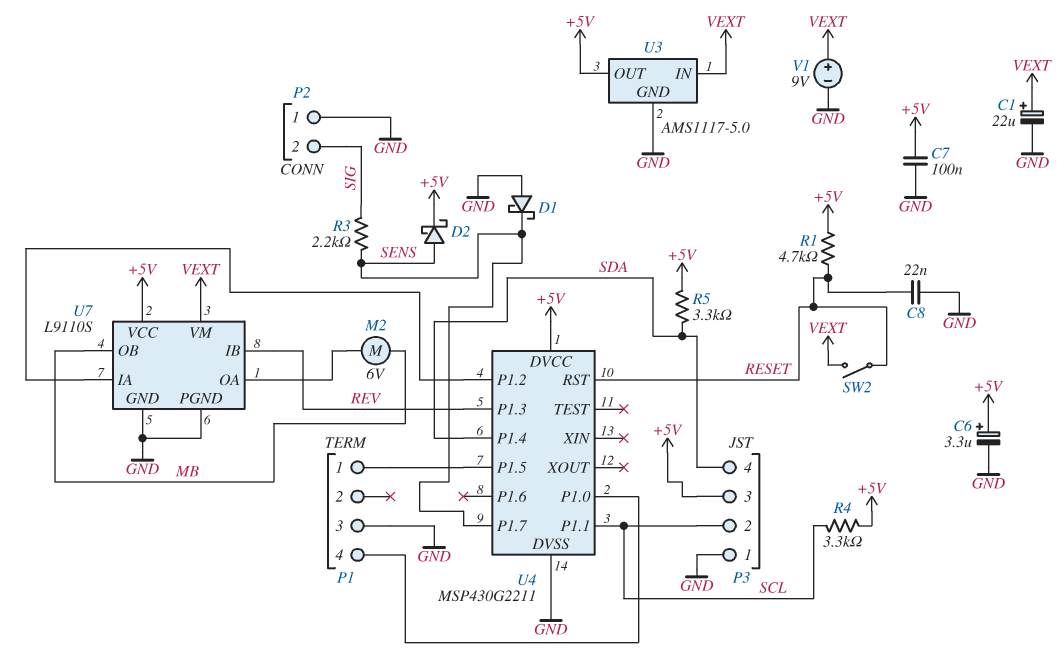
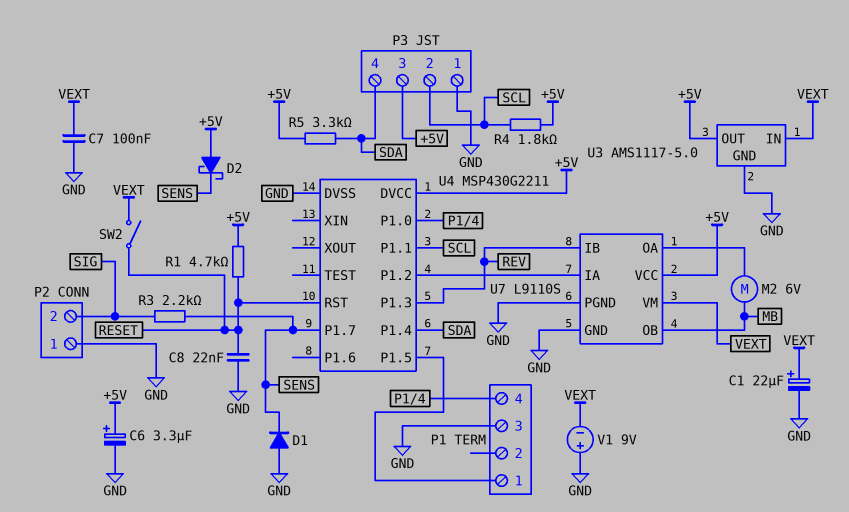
C7: 100nF (+5V, GND) -> 100nF (GND, VEXT)
D1: schottky (A GND, K SENS) -> diode (A GND, K SENS)
D2: schottky (A SENS, K +5V) -> schottky (A +5V, K SENS)
R4: 3.3k (+5V, SCL) -> 1.8k (+5V, SCL)
V1: 9V (plus VEXT, minus GND) -> 9V (plus GND, minus VEXT)

